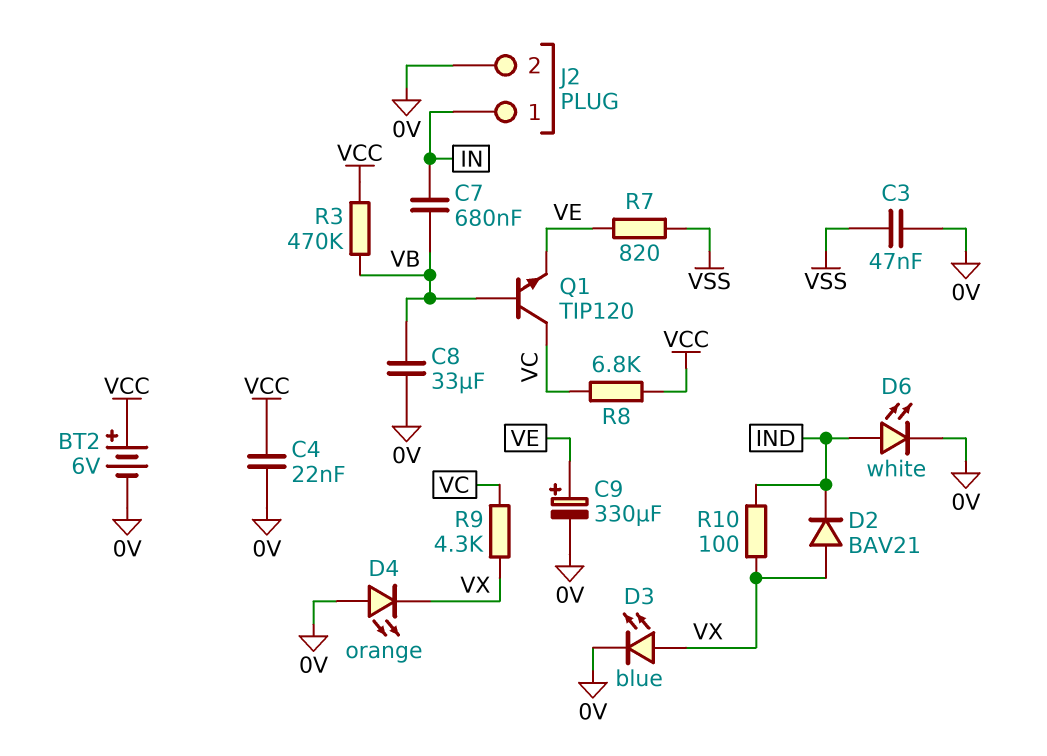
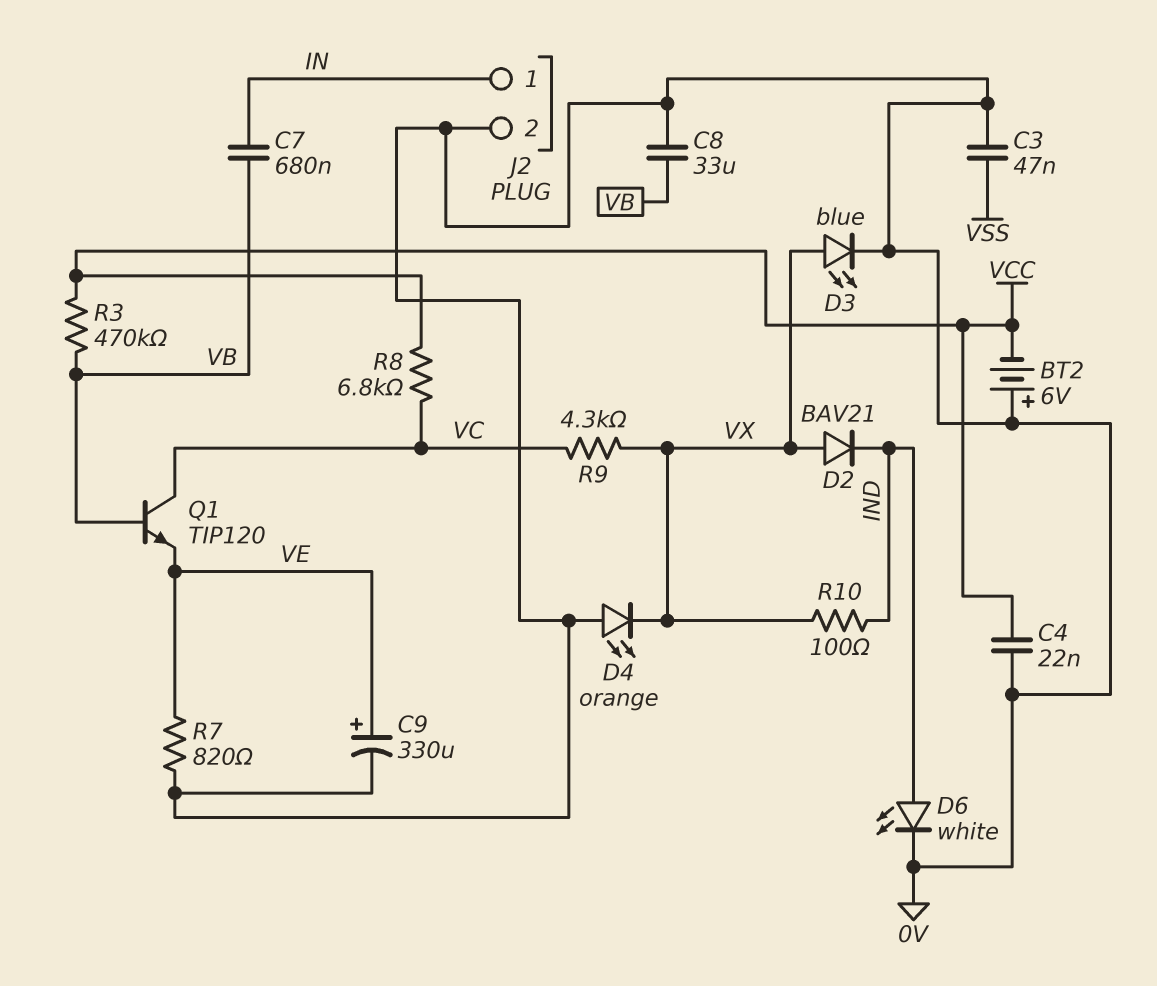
BT2: 6V (plus VCC, minus 0V) -> 6V (plus 0V, minus VCC)
R7: 820 (VE, VSS) -> 820 (0V, VE)

